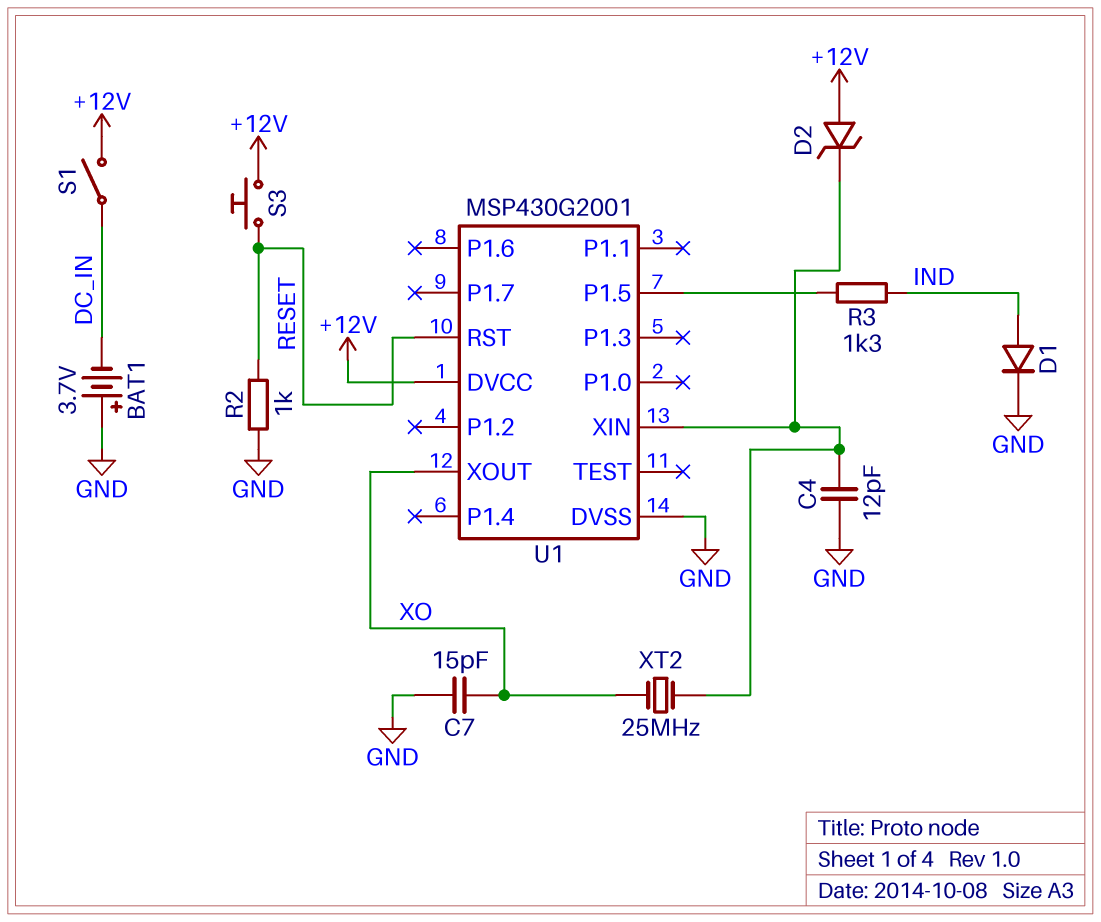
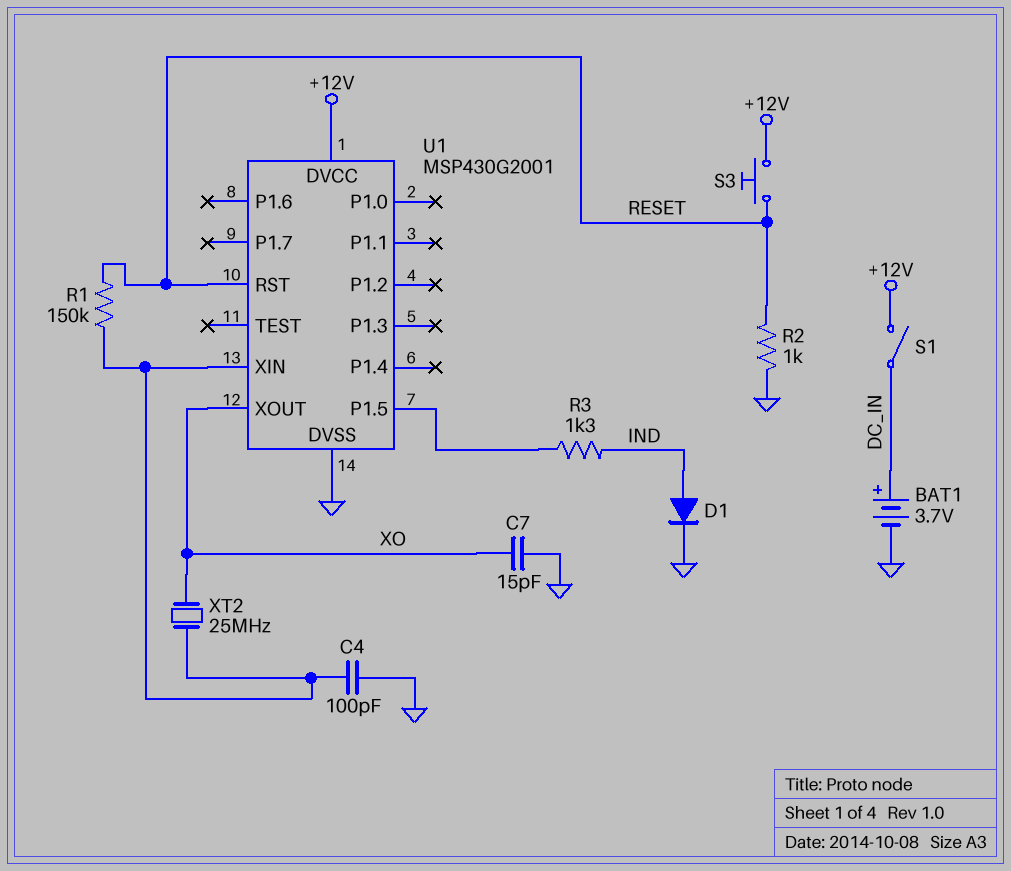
BAT1: 3.7V (plus GND, minus DC_IN) -> 3.7V (plus DC_IN, minus GND)
C4: 12pF (GND, U1/XIN) -> 100pF (GND, U1/XIN)
D2: zener (A +12V, K U1/XIN) -> none
R1: none -> 150k (RESET, U1/XIN)

